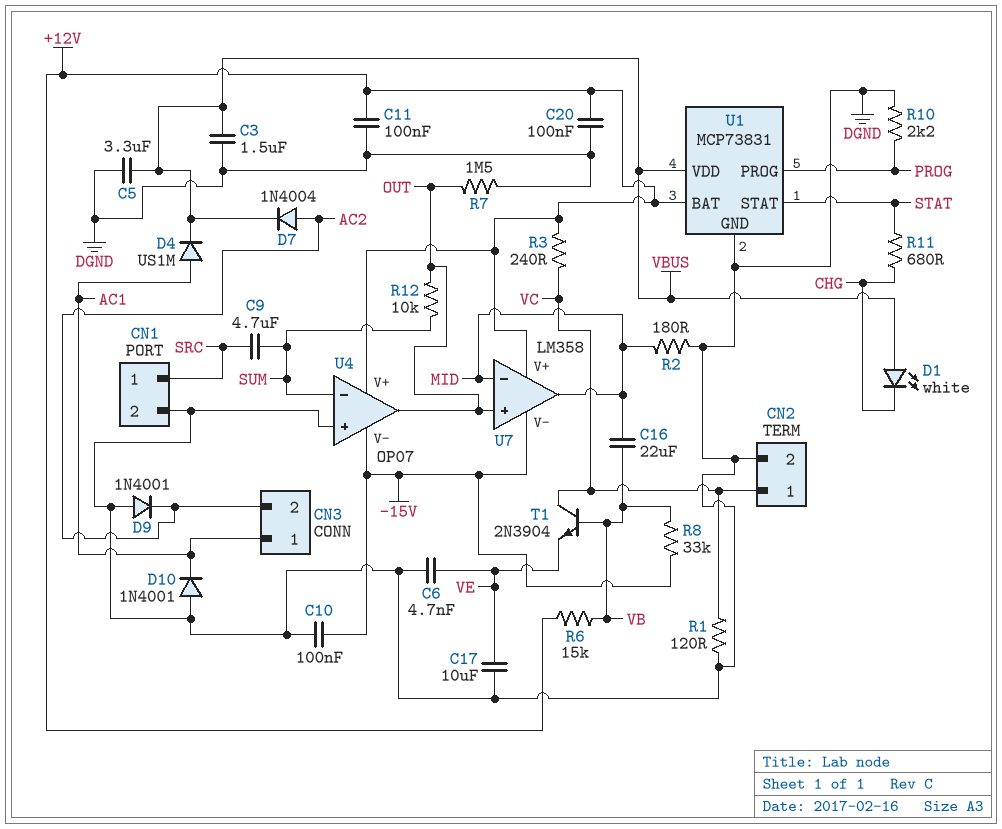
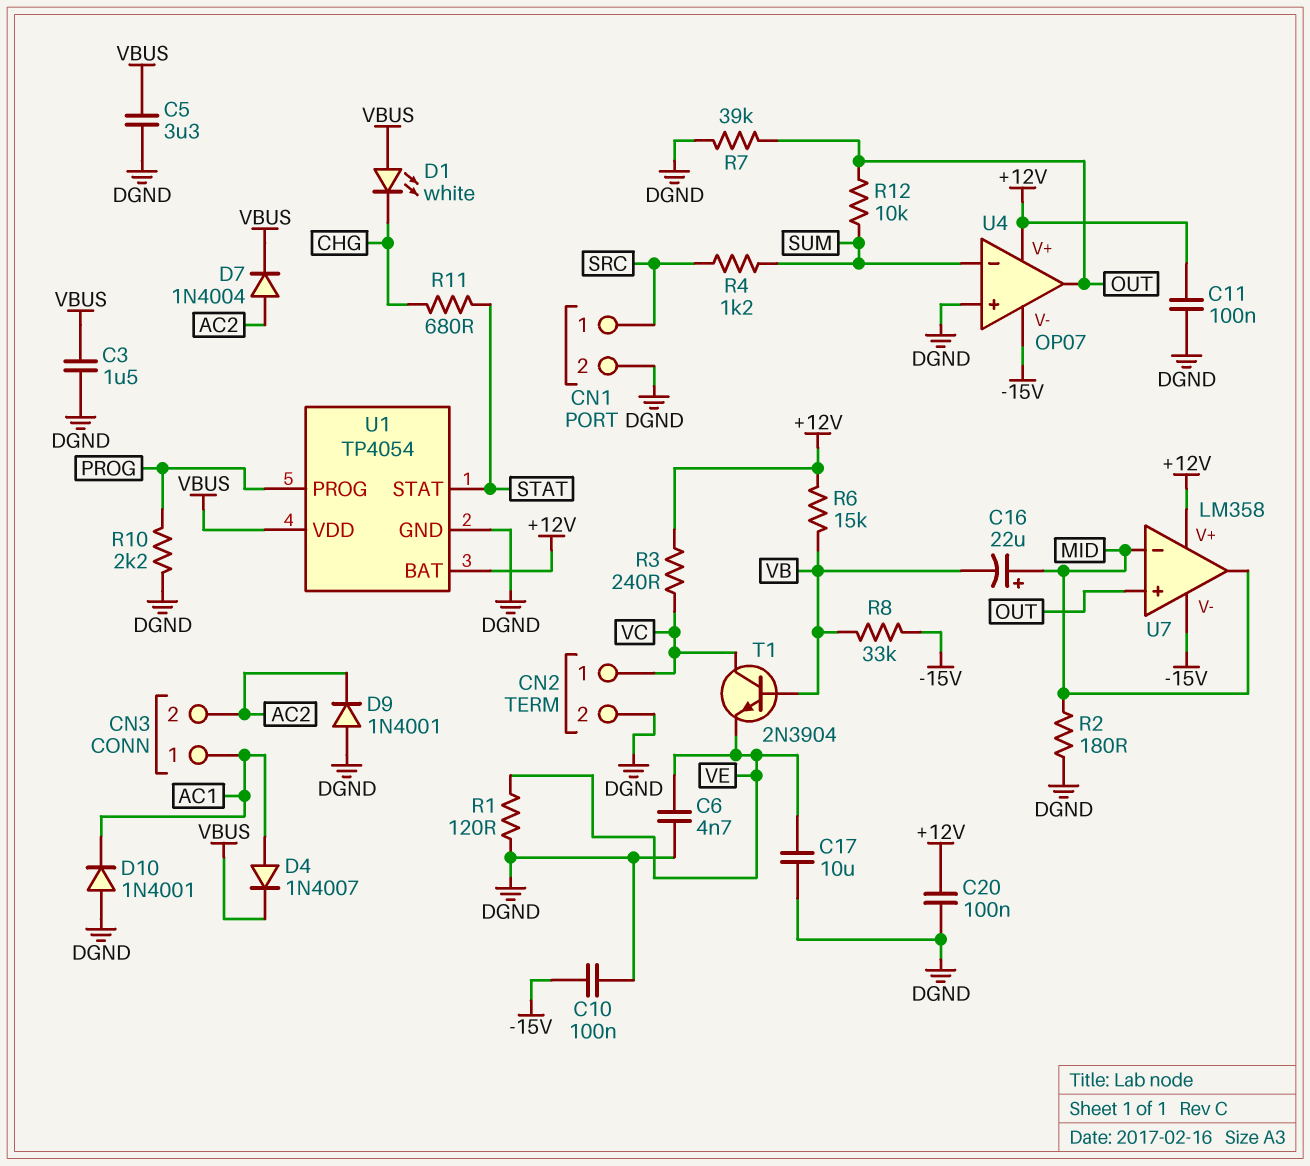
C9: 4.7uF (SRC, SUM) -> none
C16: 22uF (MID, VB) -> 22uF (plus MID, minus VB)
D4: diode US1M (A AC1, K VBUS) -> diode 1N4007 (A AC1, K VBUS)
R1: 120 (DGND, VC) -> 120 (DGND, VE)
R4: none -> 1.2k (SRC, SUM)
R7: 1.5M (DGND, OUT) -> 39k (DGND, OUT)
U1: MCP73831 -> TP4054

